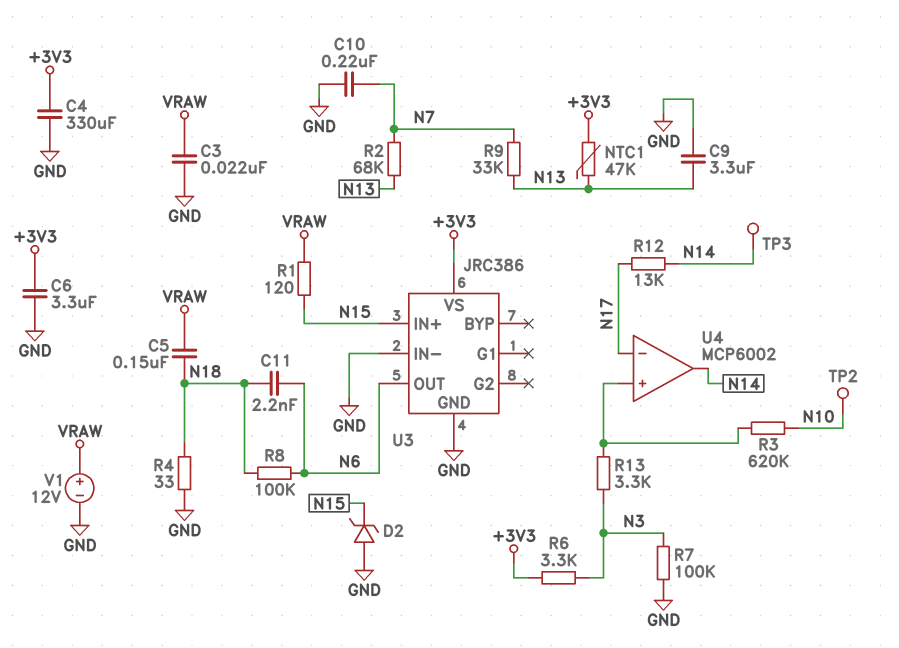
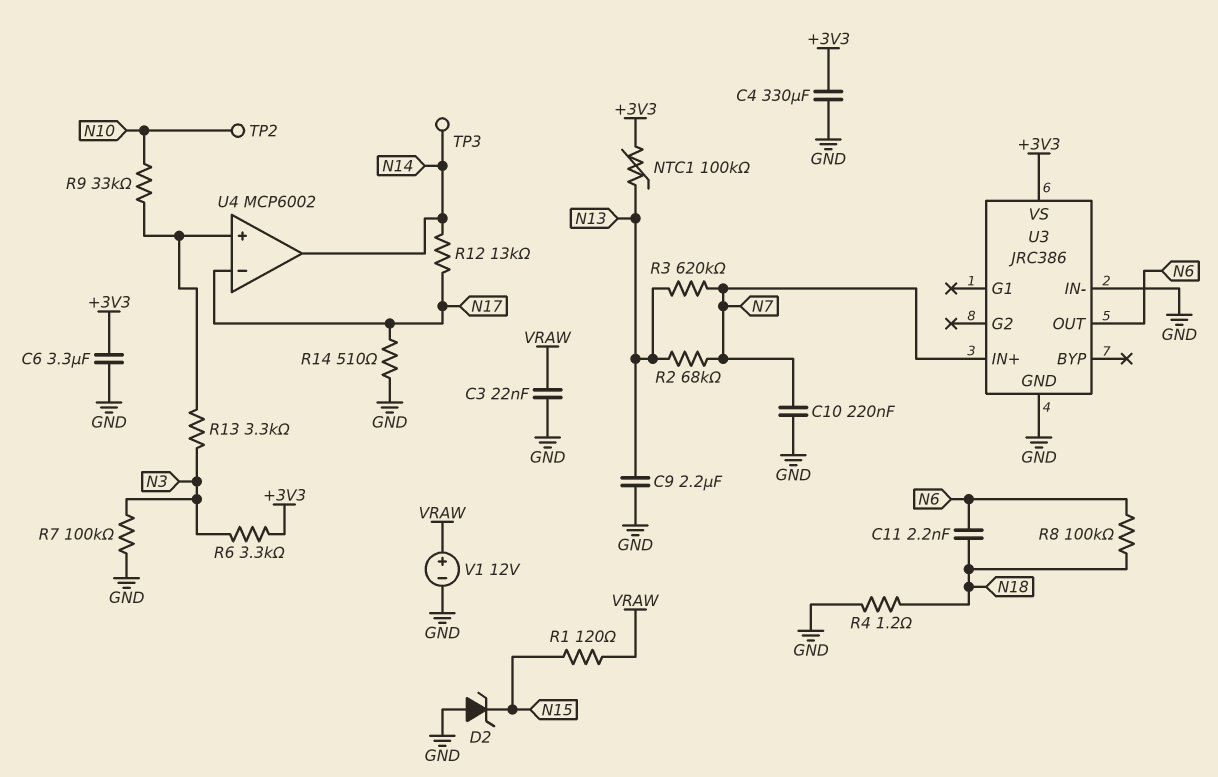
C5: 150nF (N18, VRAW) -> none
C9: 3.3uF (GND, N13) -> 2.2uF (GND, N13)
NTC1: 47k (+3V3, N13) -> 100k (+3V3, N13)
R3: 620k (N10, U4/in+) -> 620k (N7, N13)
R4: 33 (GND, N18) -> 1.2 (GND, N18)
R9: 33k (N7, N13) -> 33k (N10, U4/in+)
R14: none -> 510 (GND, N17)
U3 pin IN+: N15 -> N7

